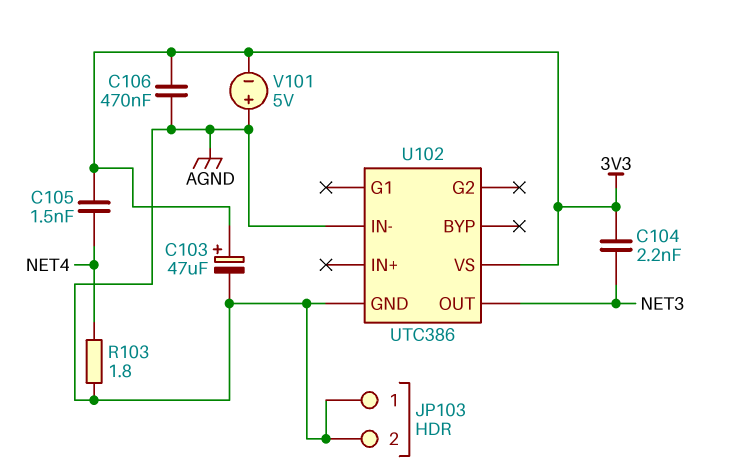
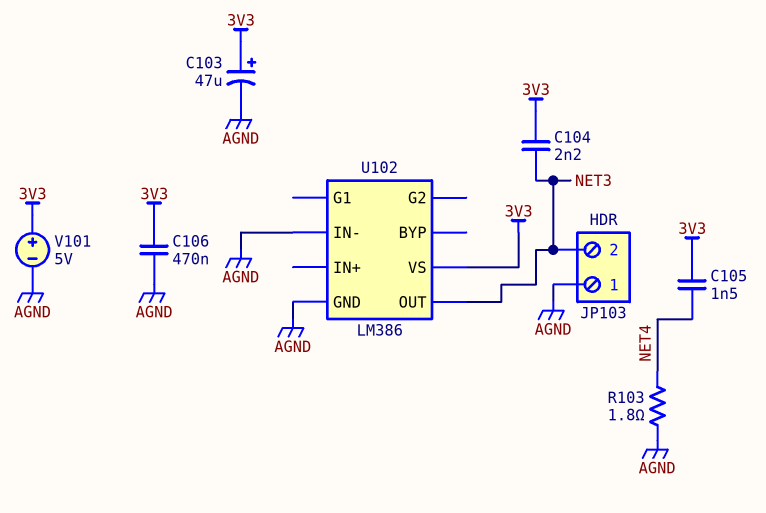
JP103 pin 2: AGND -> NET3
U102: UTC386 -> LM386
V101: 5V (plus AGND, minus 3V3) -> 5V (plus 3V3, minus AGND)

